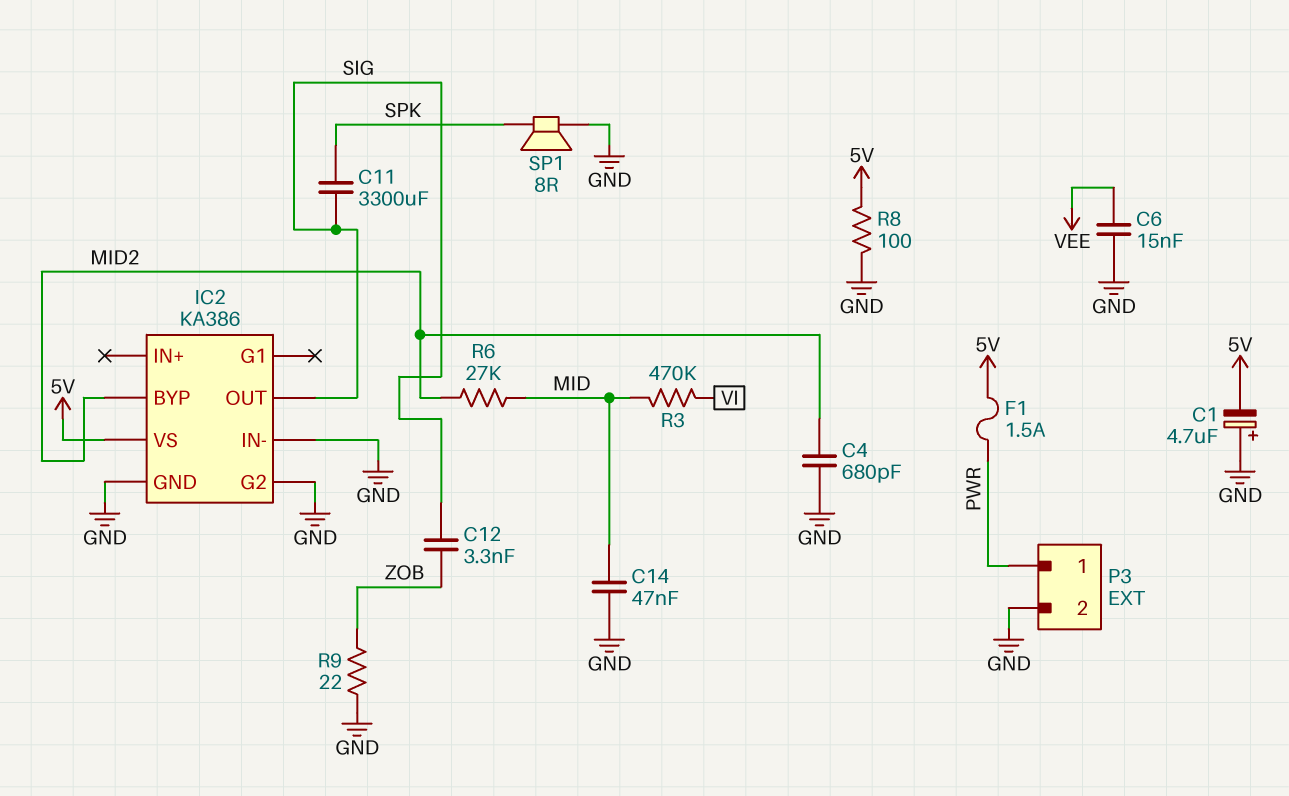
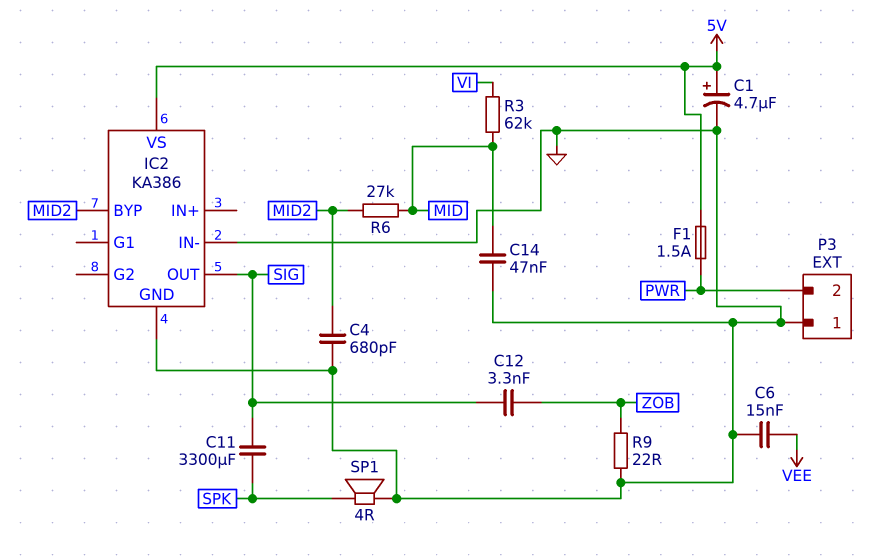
C1: 4.7uF (plus GND, minus 5V) -> 4.7uF (plus 5V, minus GND)
IC2 pin G2: GND -> none
P3 pin 1: PWR -> GND
P3 pin 2: GND -> PWR
R3: 470k (MID, VI) -> 62k (MID, VI)
R8: 100 (5V, GND) -> none
SP1: speaker 8R (GND, SPK) -> speaker 4R (GND, SPK)

